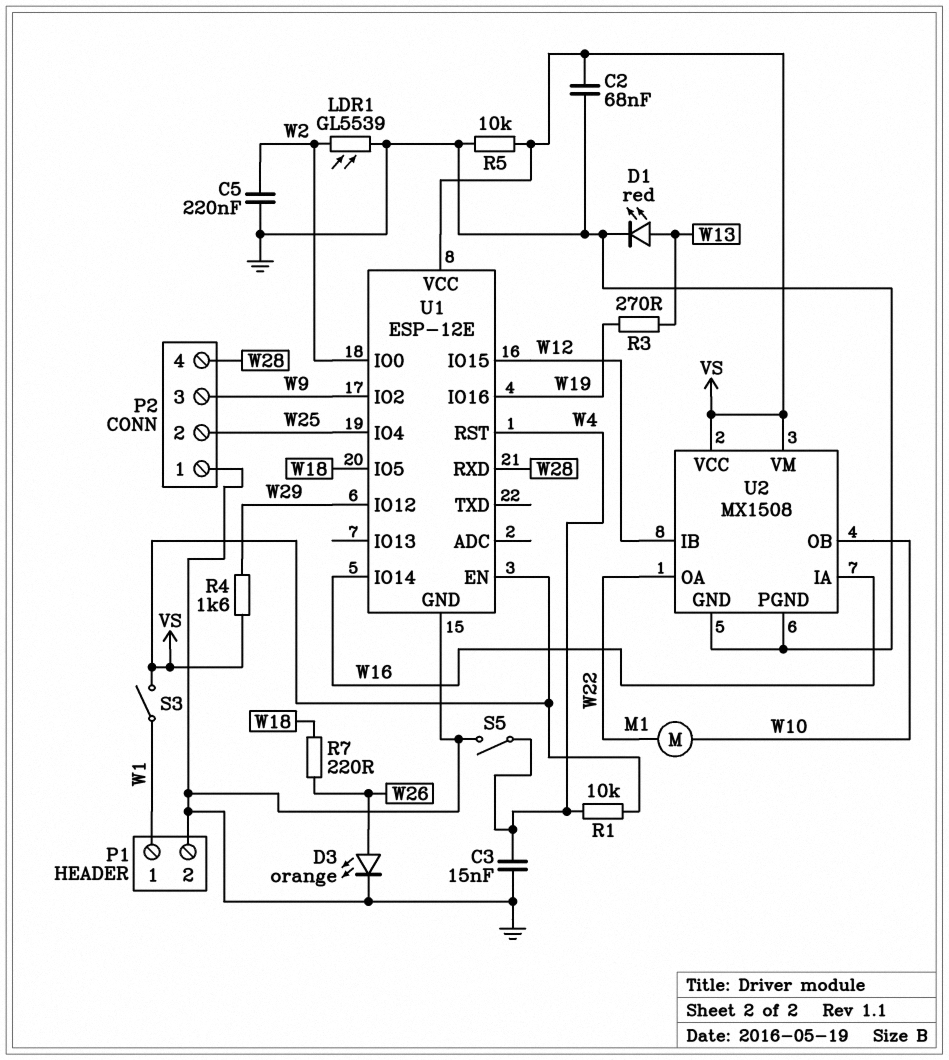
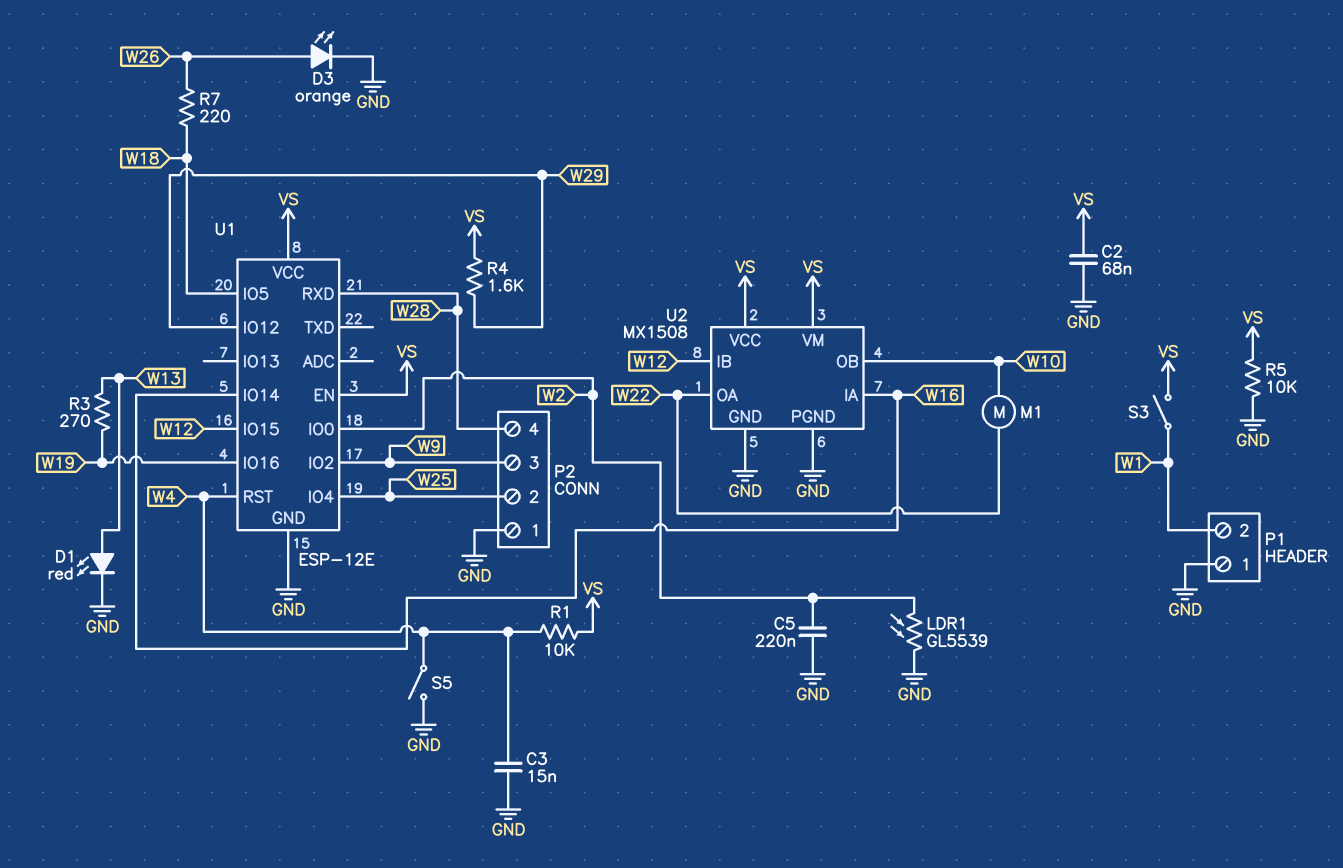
P1 pin 1: W1 -> GND
P1 pin 2: GND -> W1

